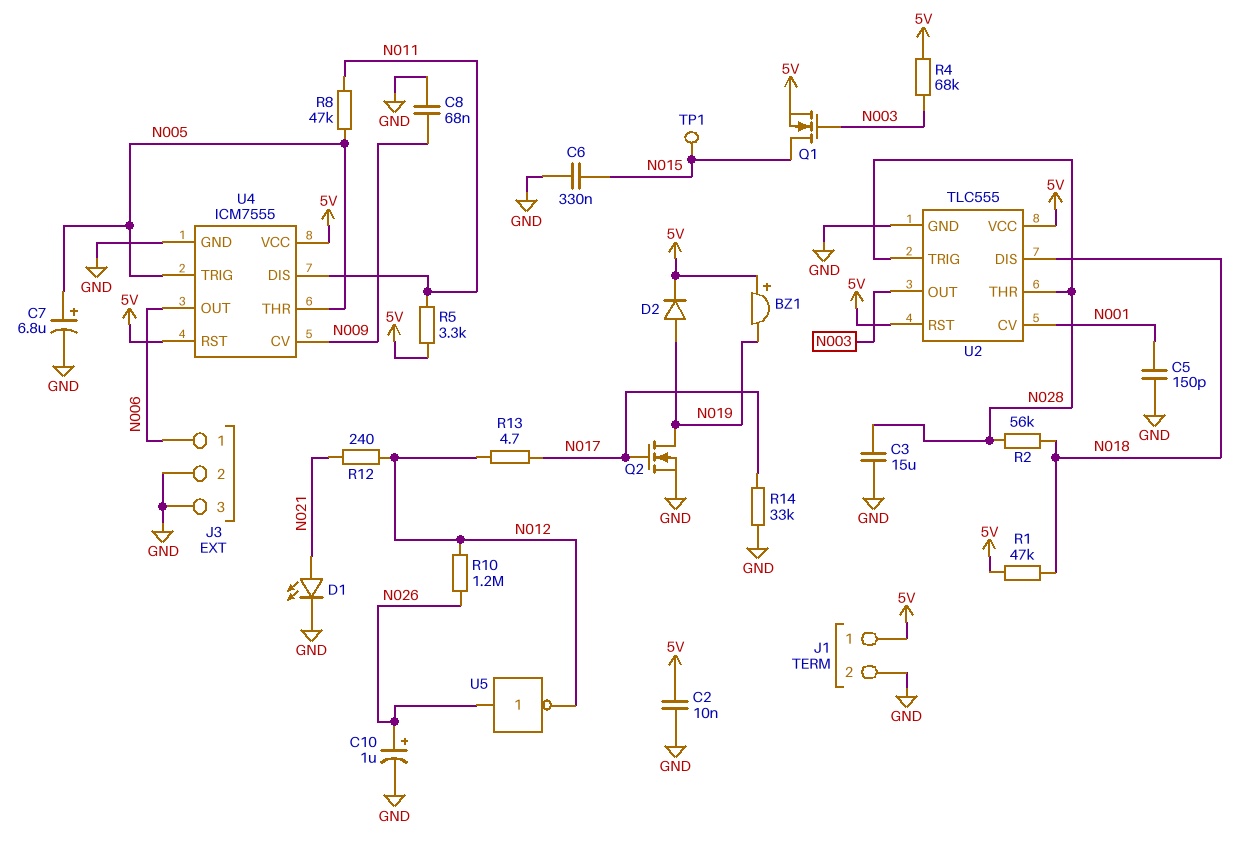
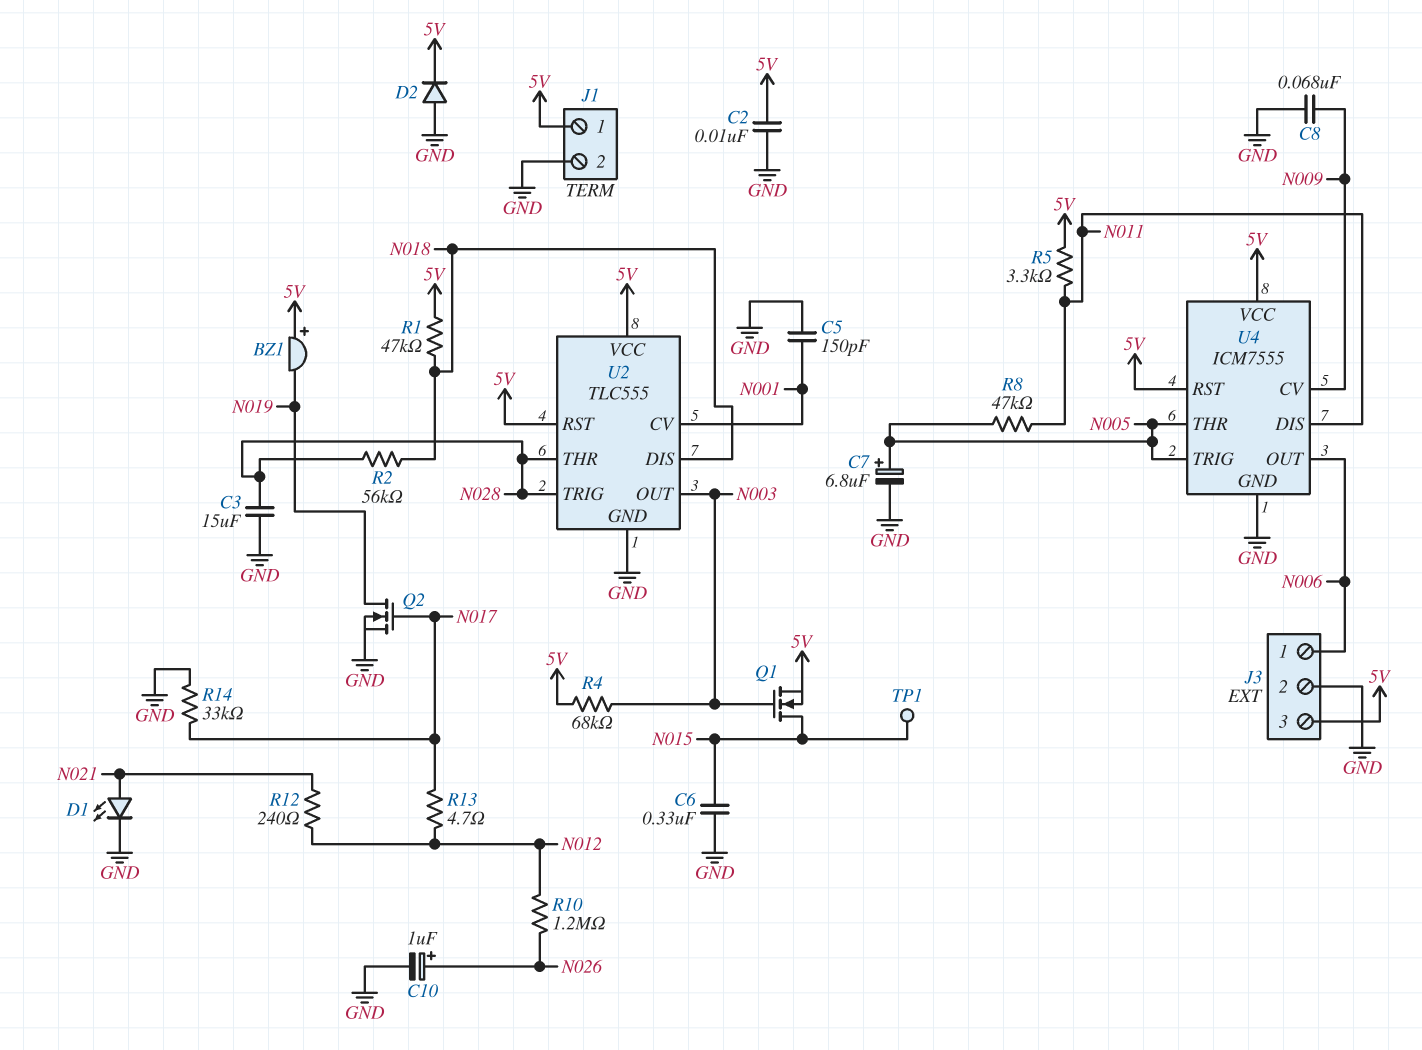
D2: diode (A N019, K 5V) -> diode (A GND, K 5V)
J3 pin 3: GND -> 5V
U5: NOT (in N026, out N012) -> none

